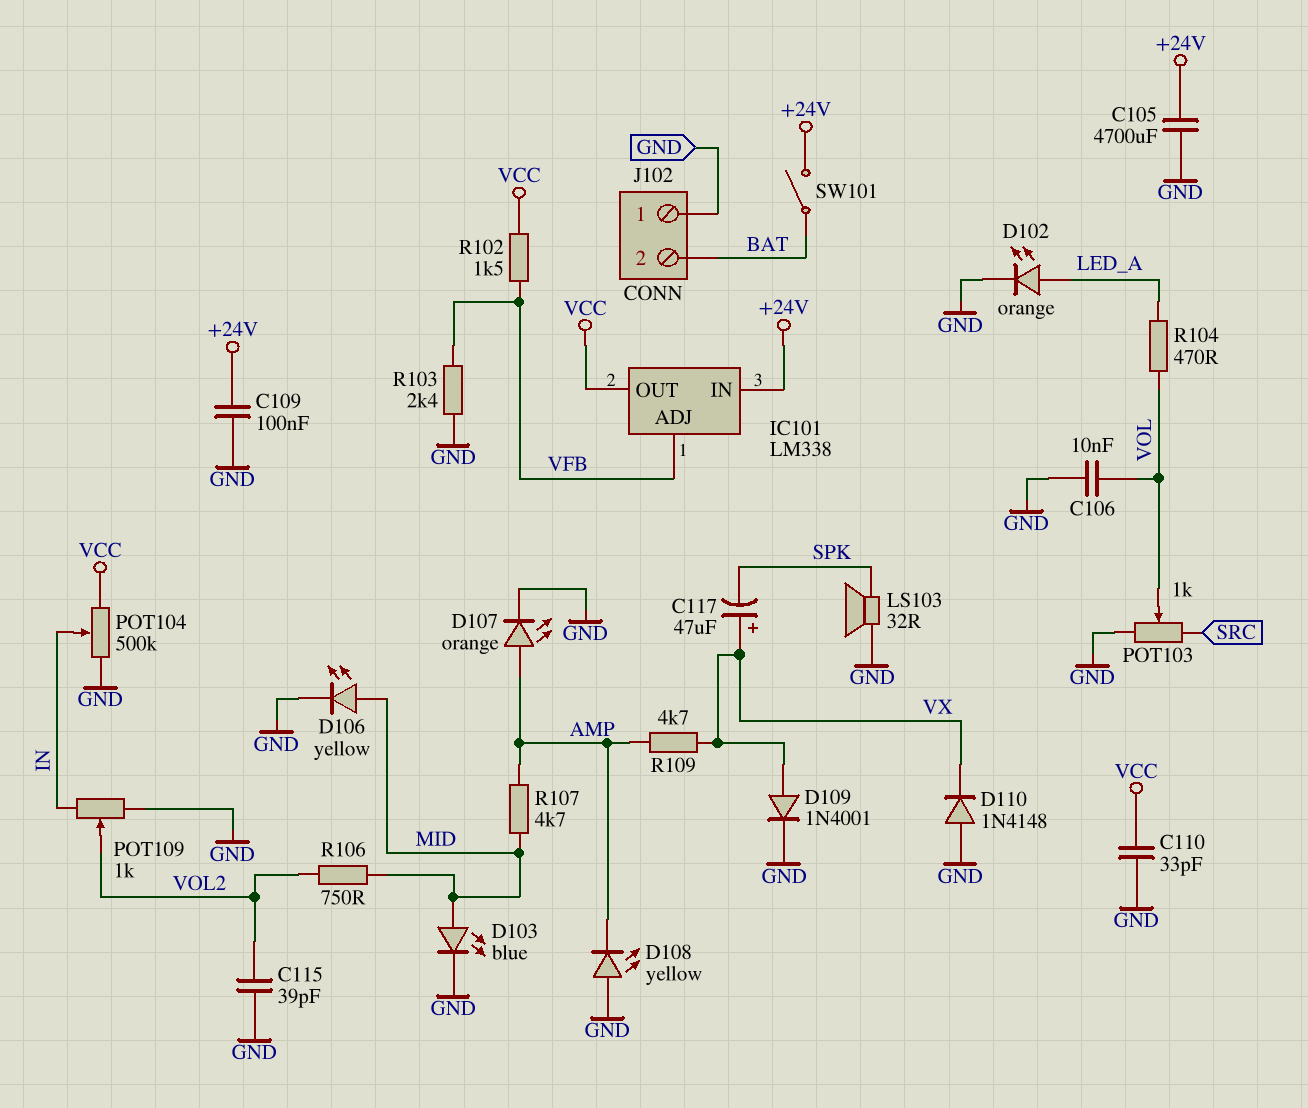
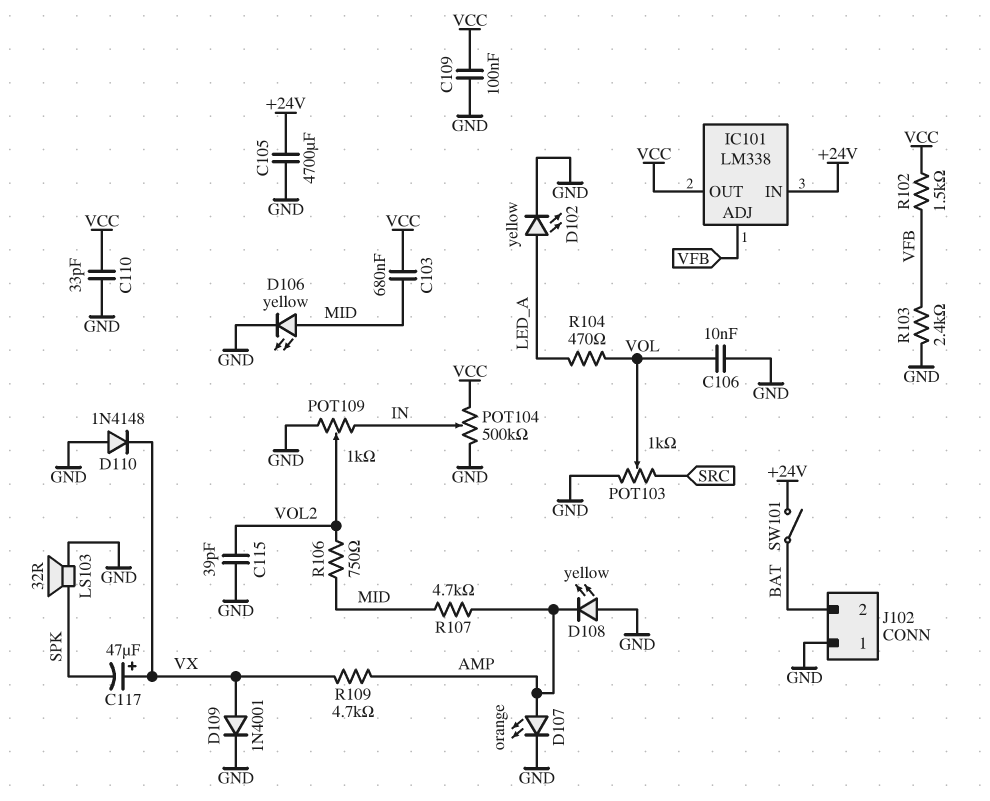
C103: none -> 680nF (MID, VCC)
C109: 100nF (+24V, GND) -> 100nF (GND, VCC)
D102: LED orange (A LED_A, K GND) -> LED yellow (A LED_A, K GND)
D103: LED blue (A MID, K GND) -> none

